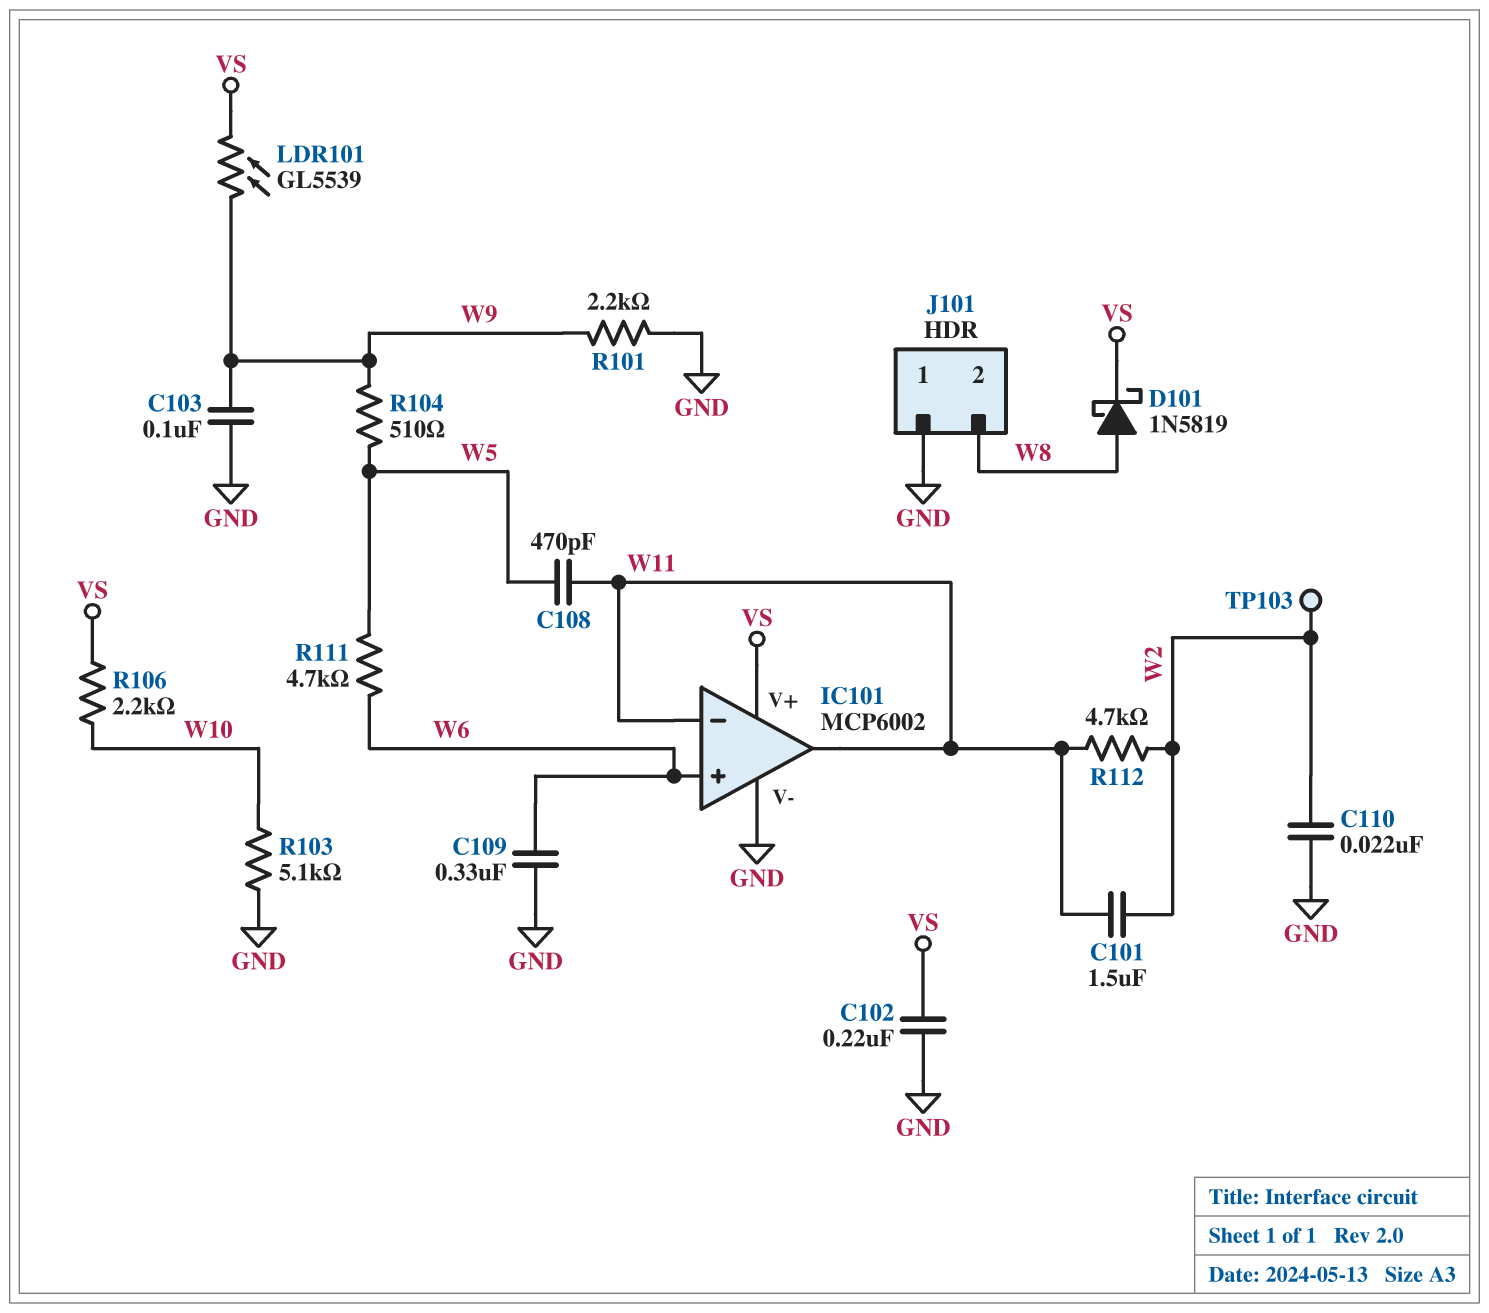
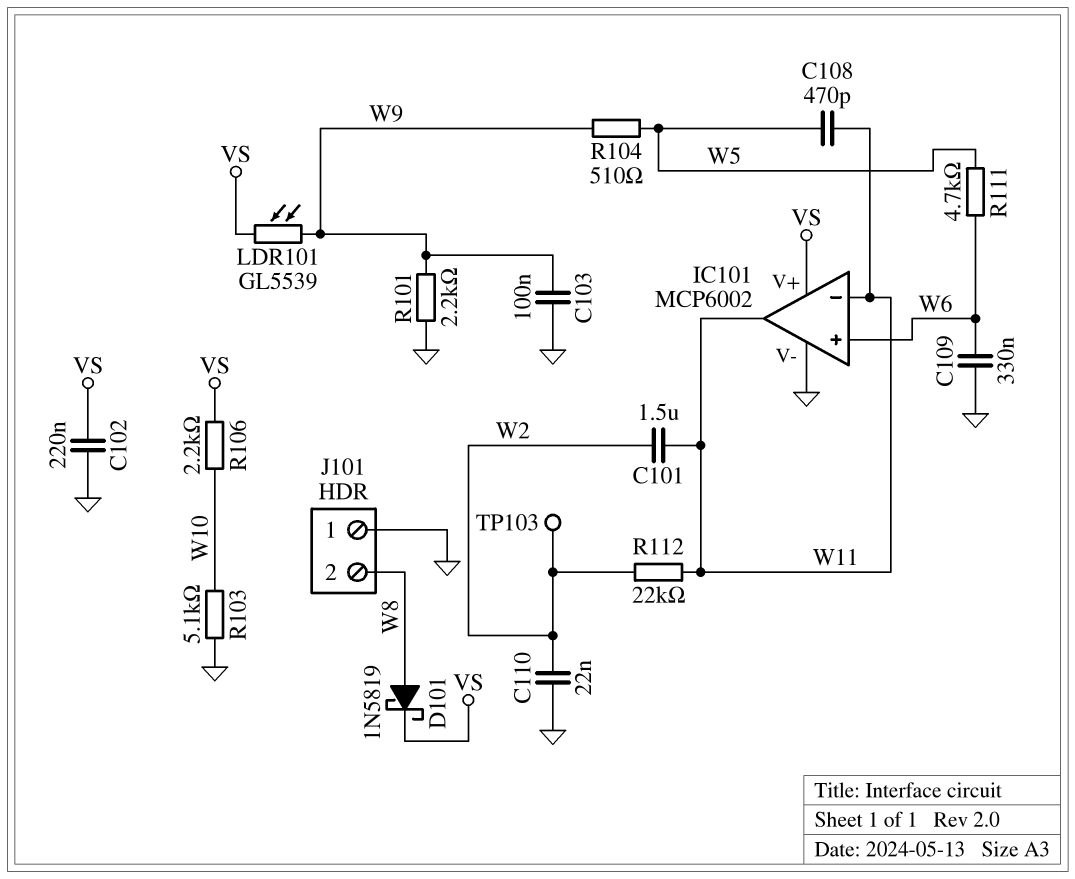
R112: 4.7k (W2, W11) -> 22k (W2, W11)

